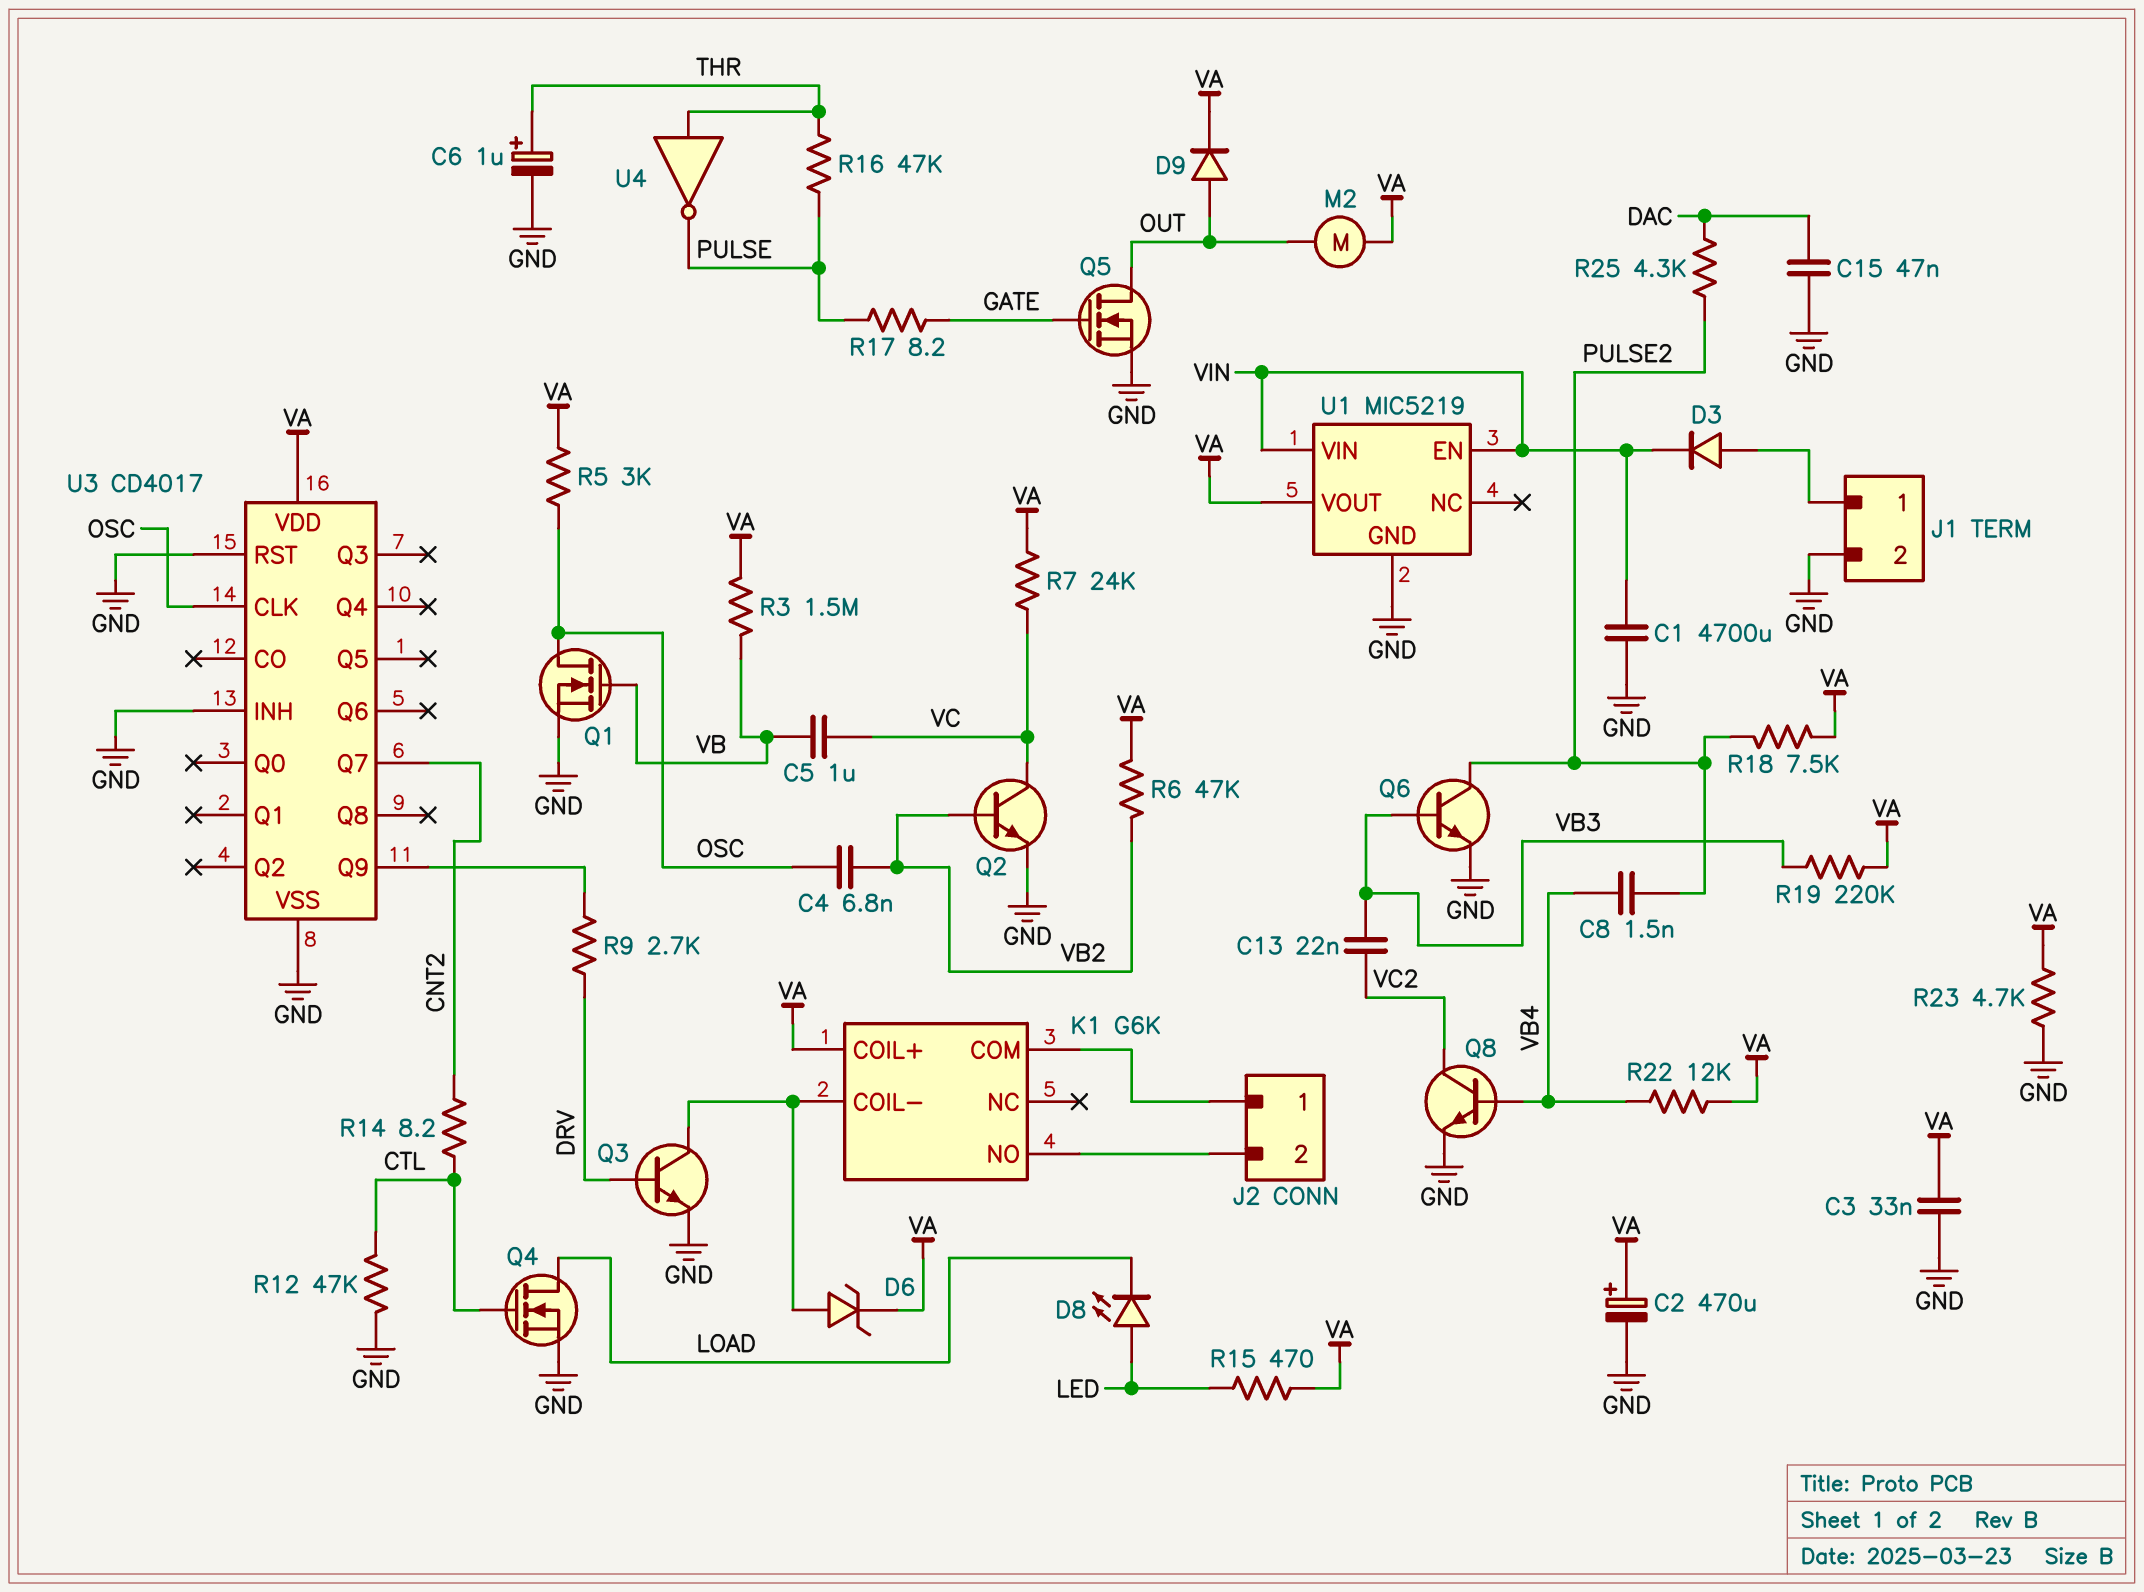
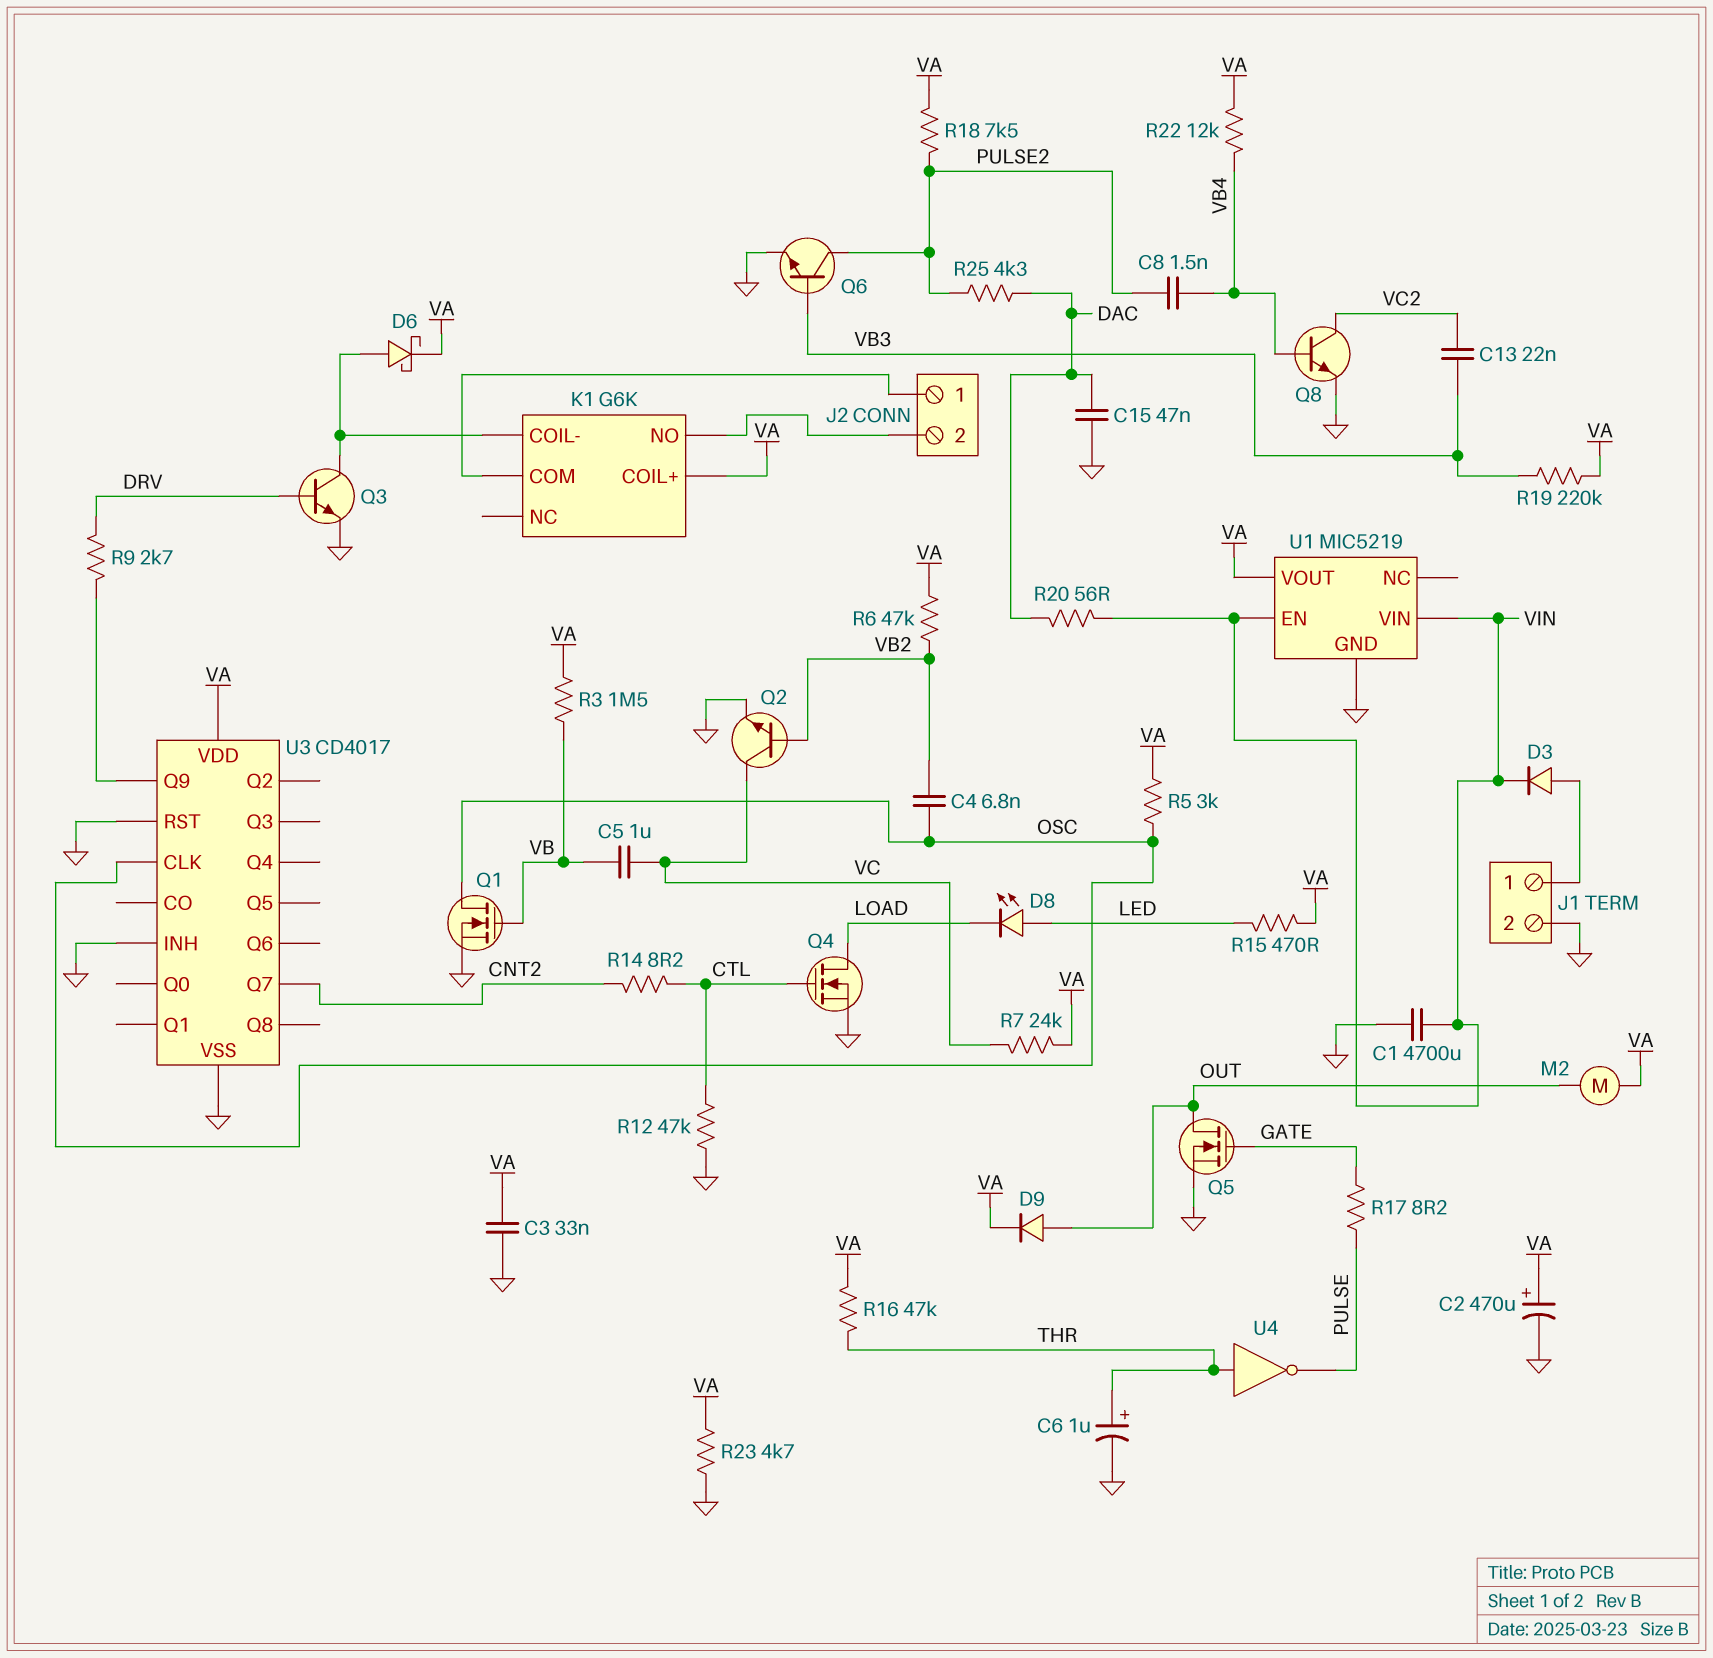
D6: zener (A K1/COIL-, K VA) -> schottky (A K1/COIL-, K VA)
R16: 47k (PULSE, THR) -> 47k (THR, VA)
R20: none -> 56 (DAC, VIN)

